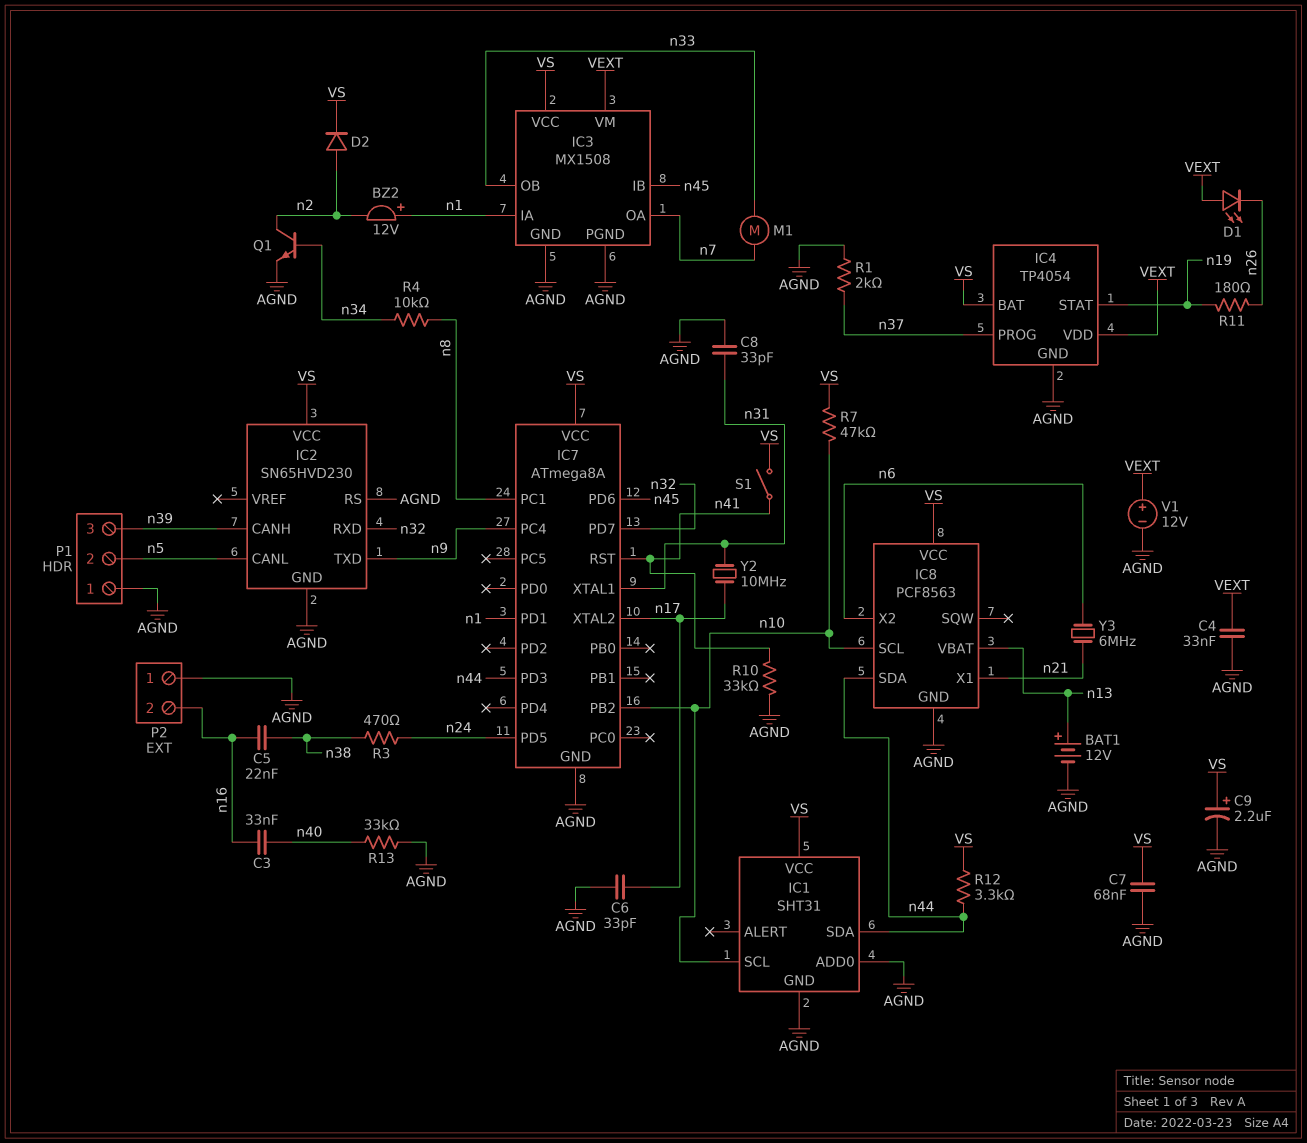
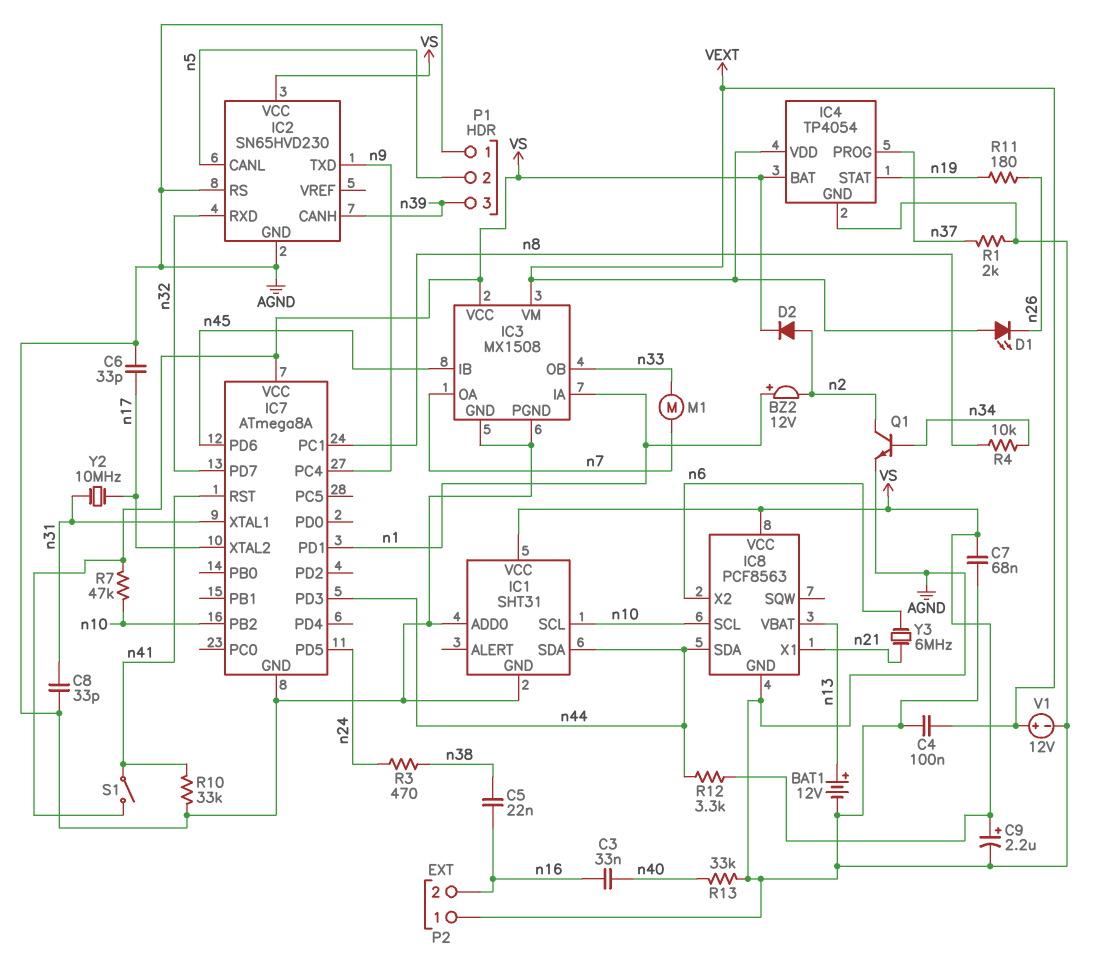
C4: 33nF (AGND, VEXT) -> 100nF (AGND, VEXT)

